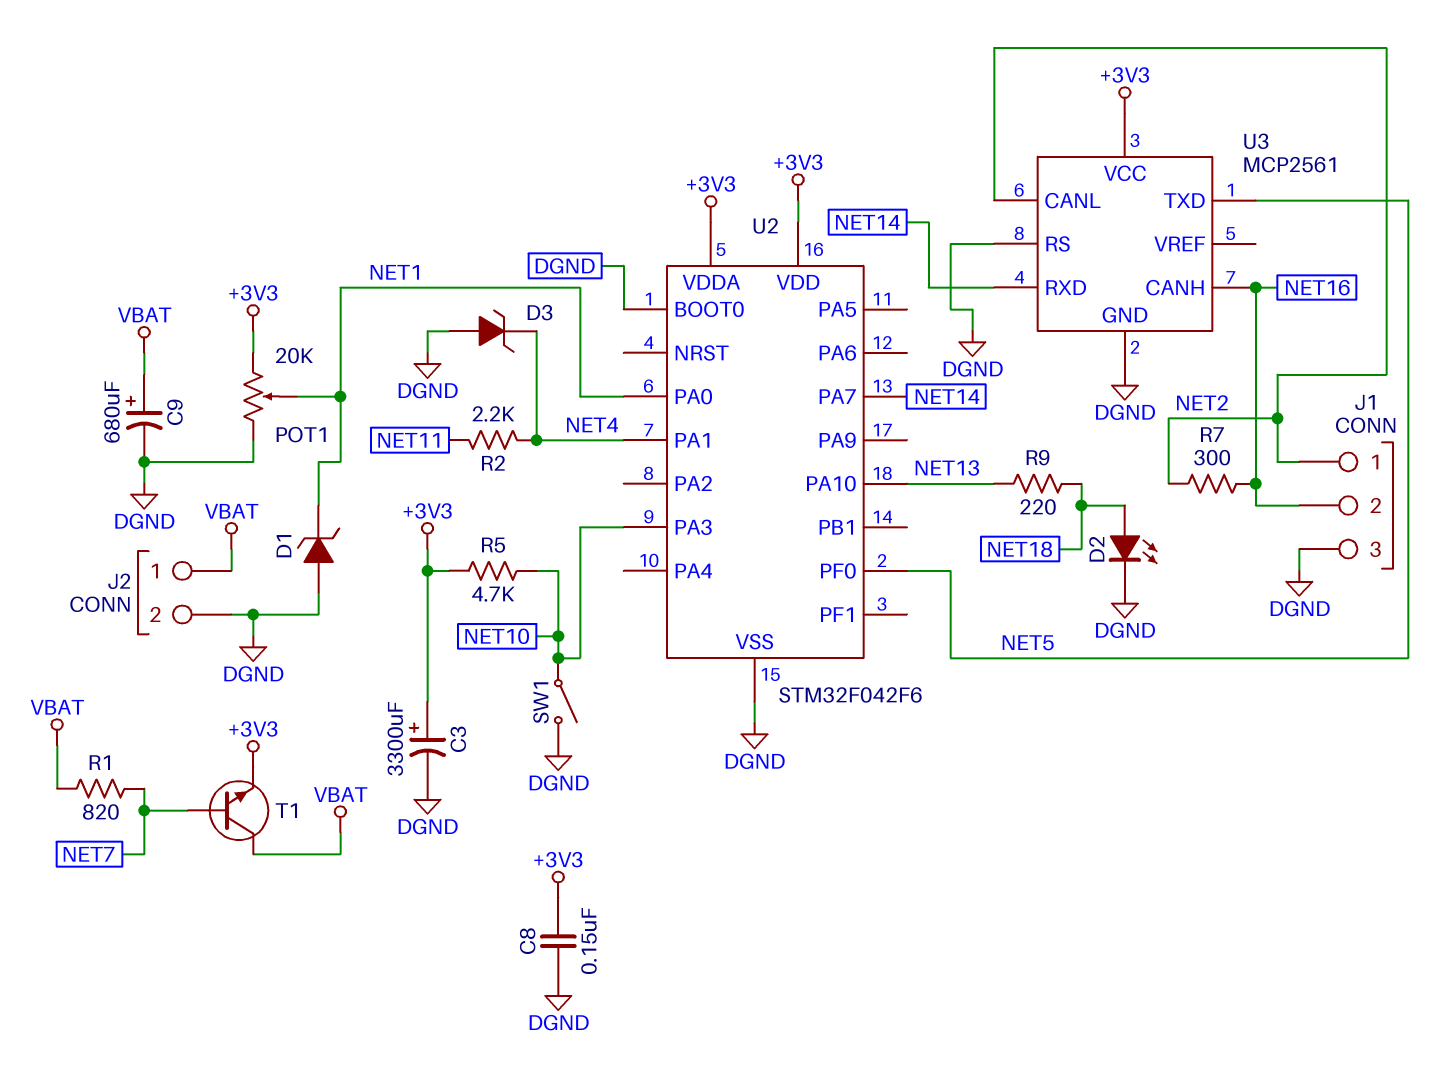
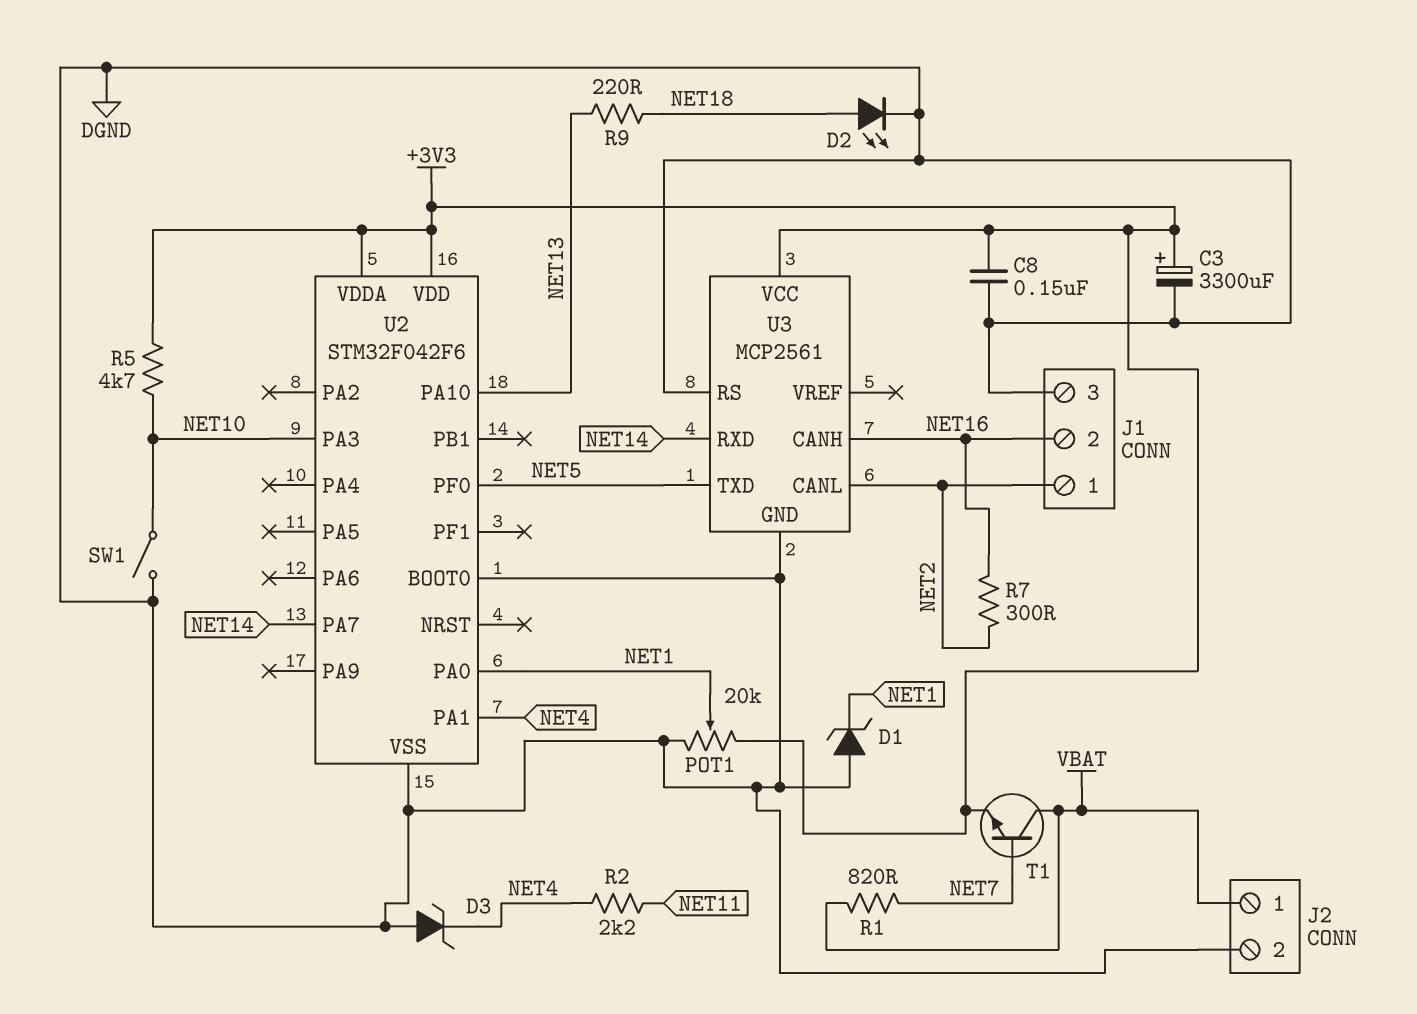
C9: 680uF (plus VBAT, minus DGND) -> none

